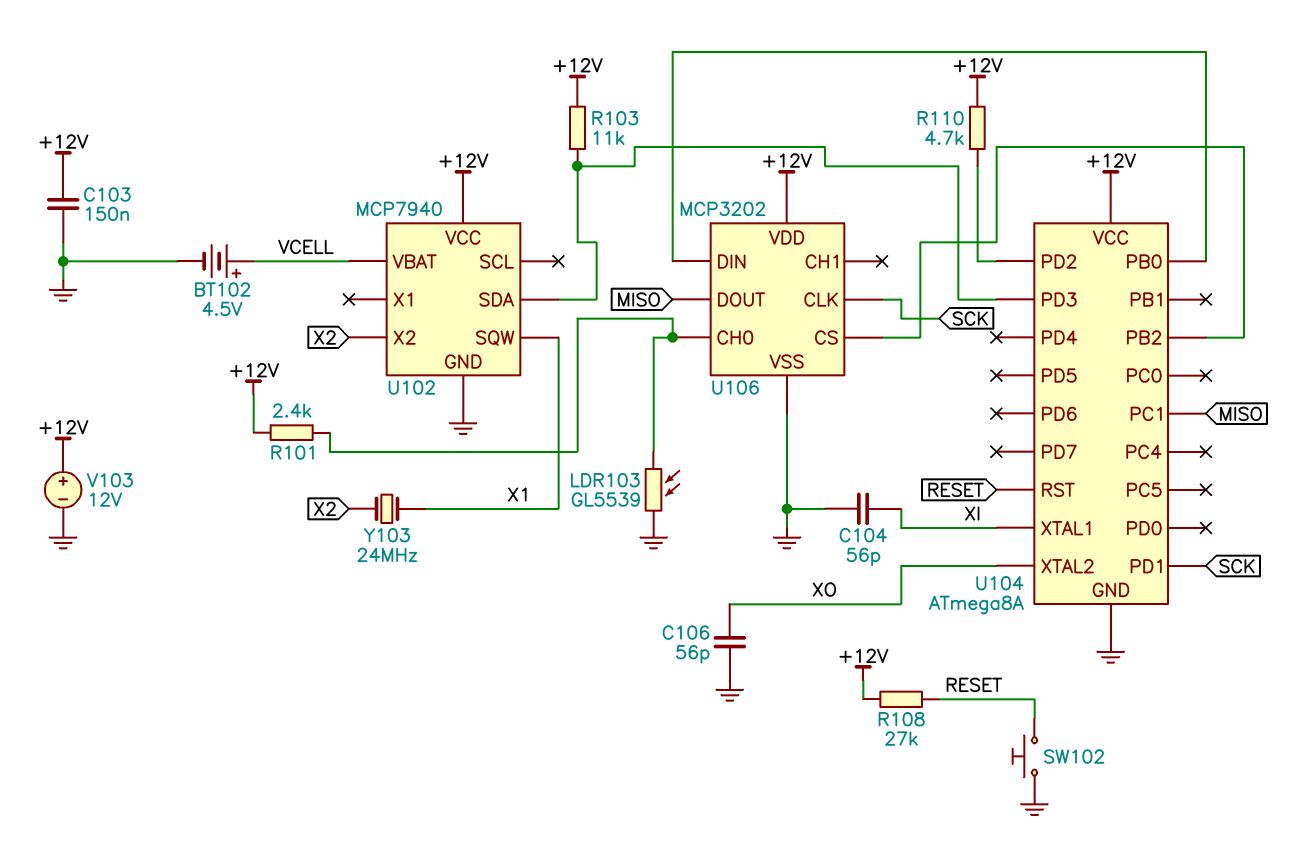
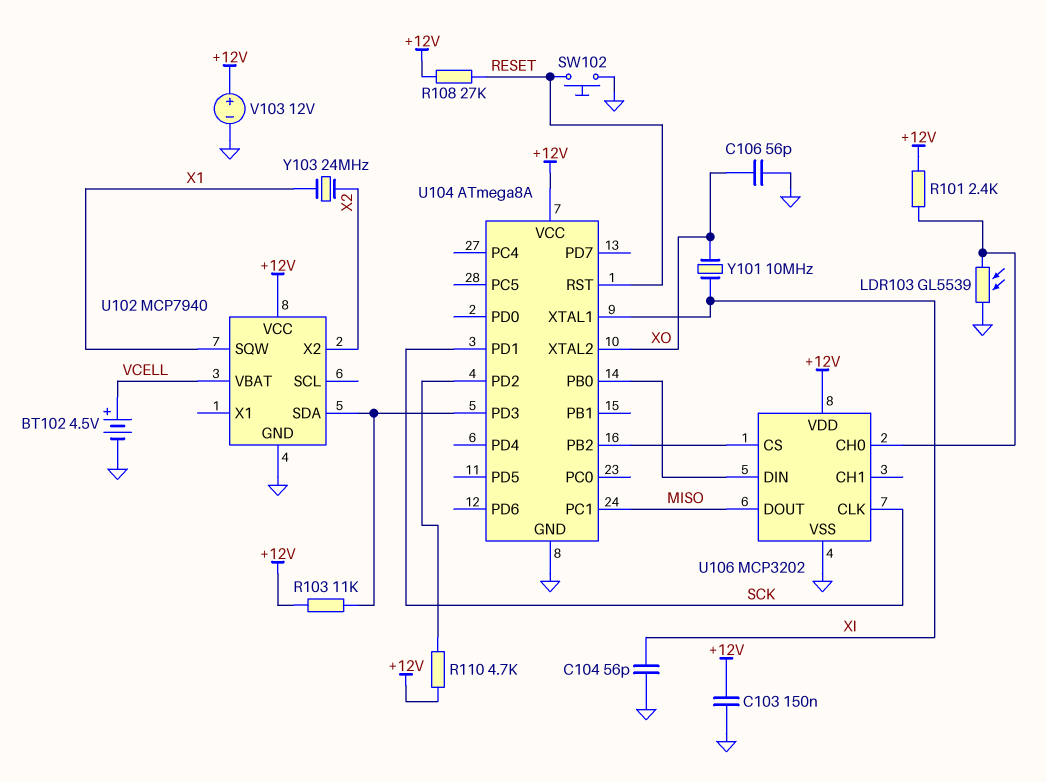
Y101: none -> 10MHz (XI, XO)

